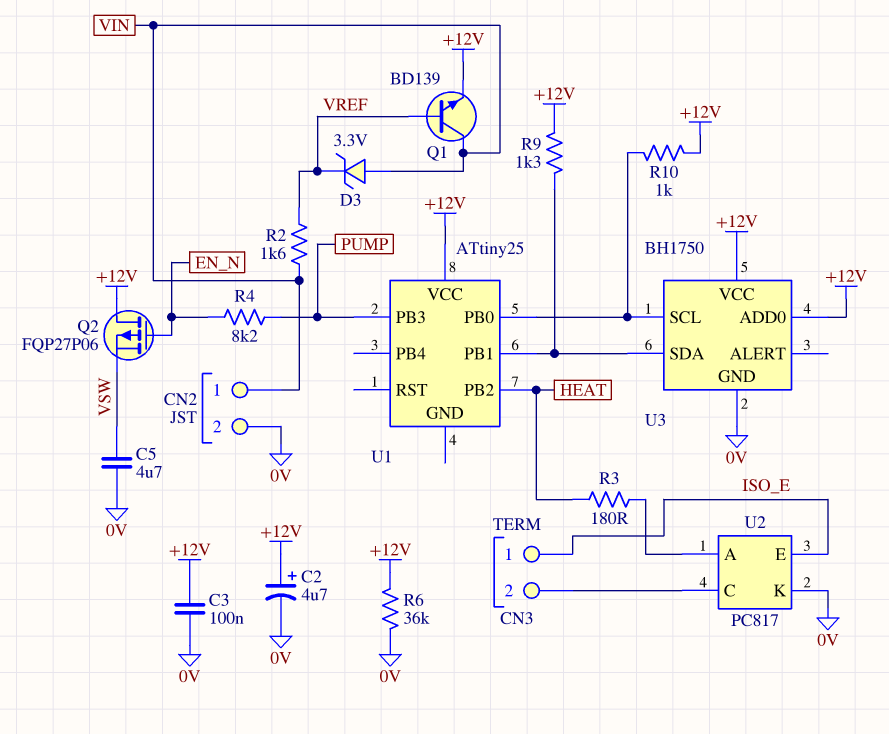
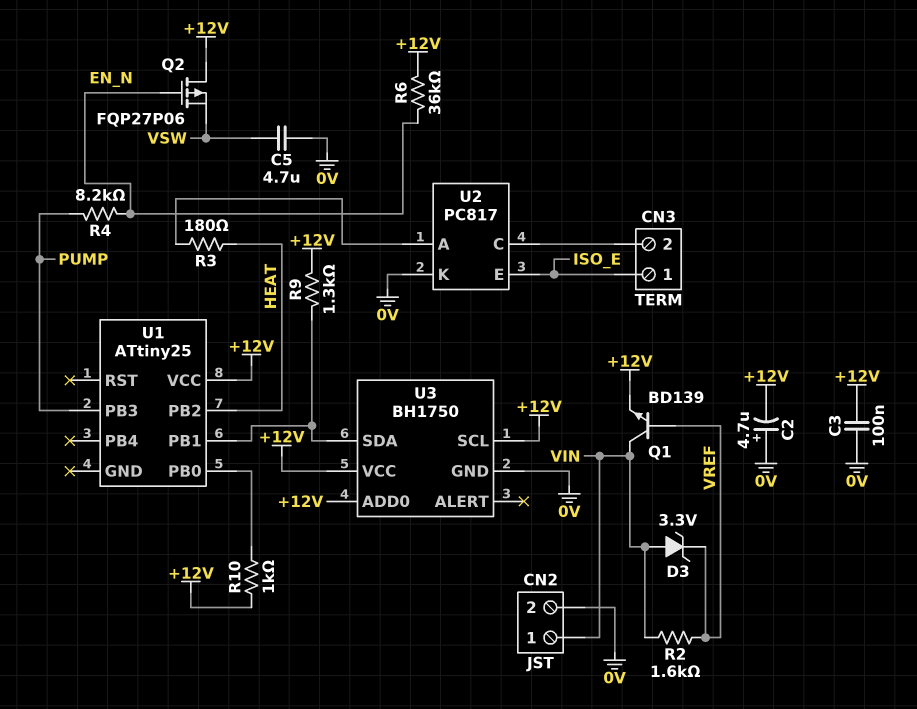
C2: 4.7uF (plus +12V, minus 0V) -> 4.7uF (plus 0V, minus +12V)
R6: 36k (+12V, 0V) -> 36k (+12V, EN_N)
U3 pin SCL: U1/PB0 -> +12V

